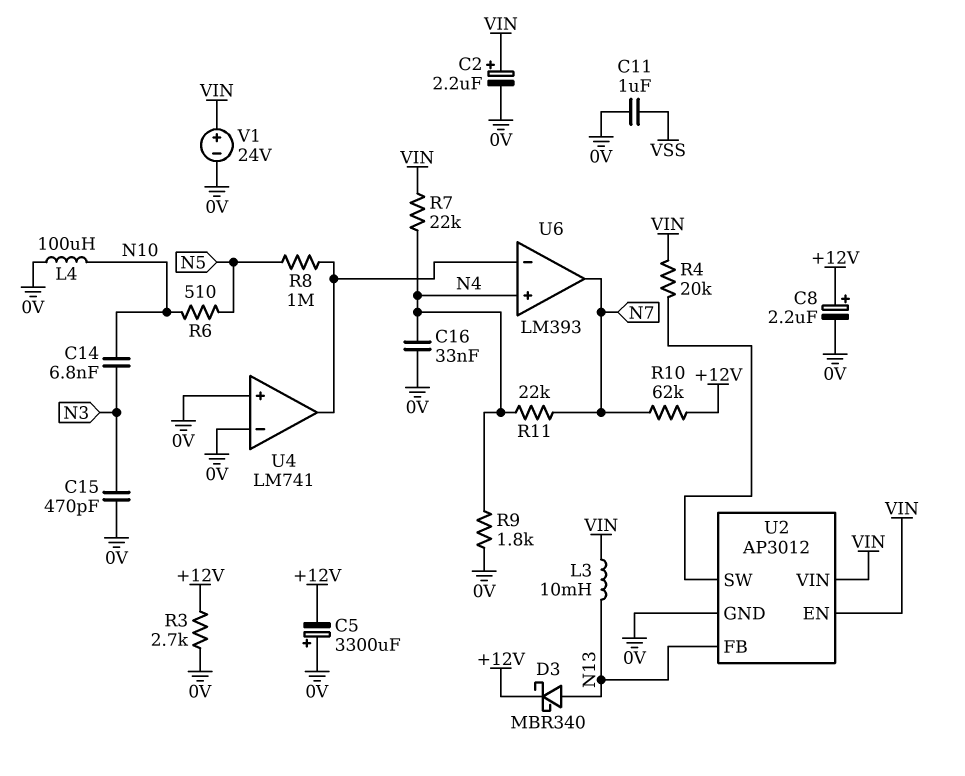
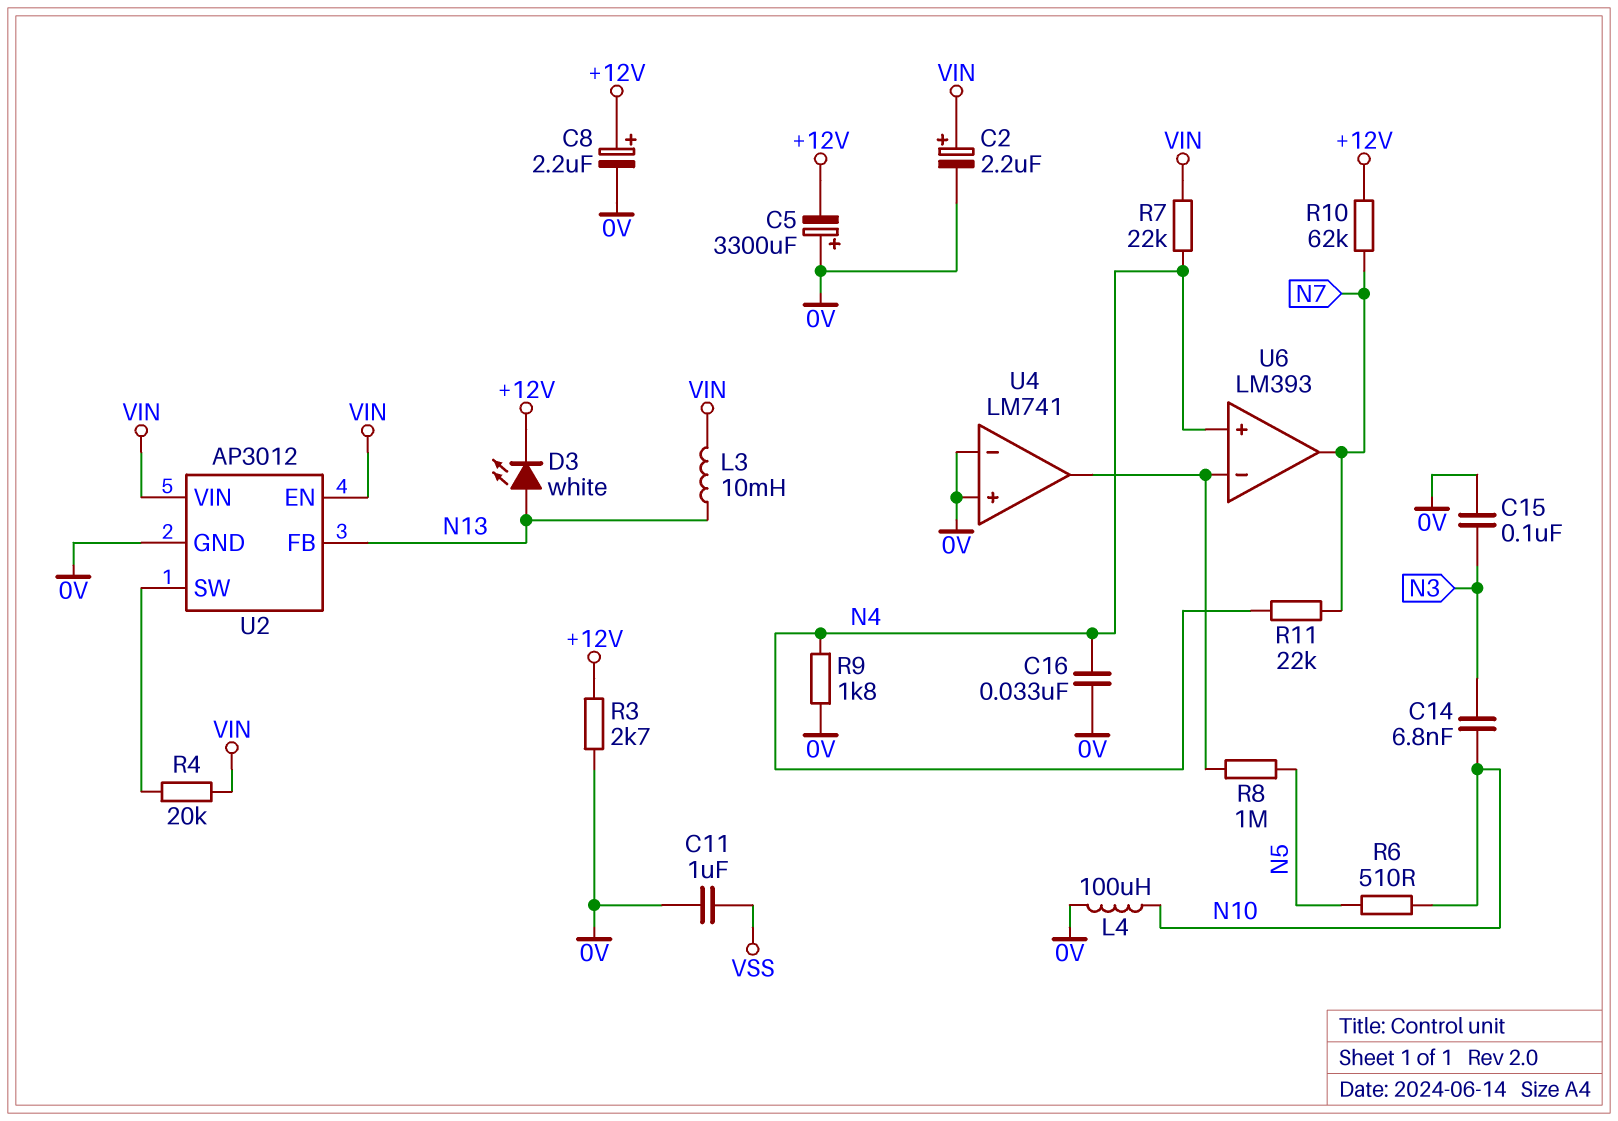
C15: 470pF (0V, N3) -> 100nF (0V, N3)
D3: schottky MBR340 (A N13, K +12V) -> LED white (A N13, K +12V)
V1: 24V (plus VIN, minus 0V) -> none

